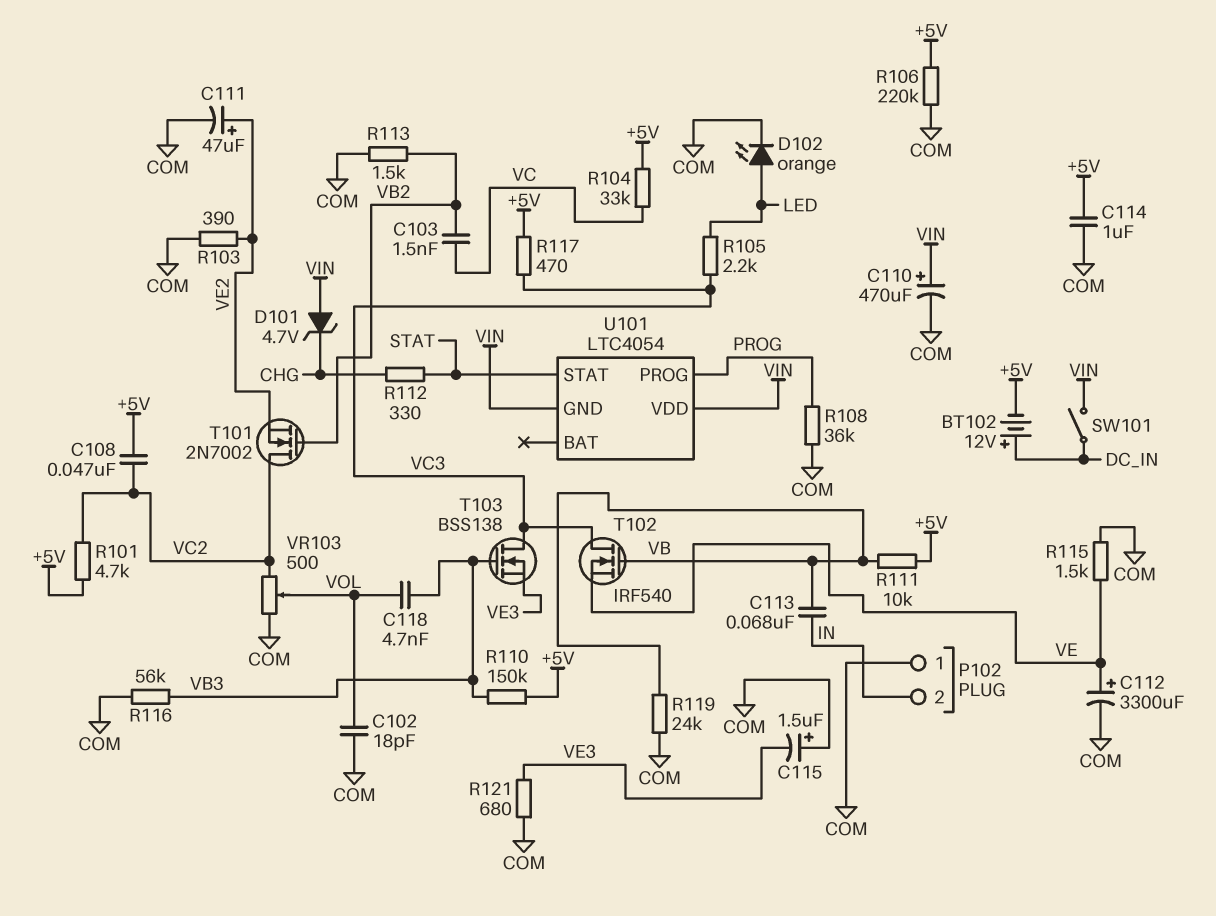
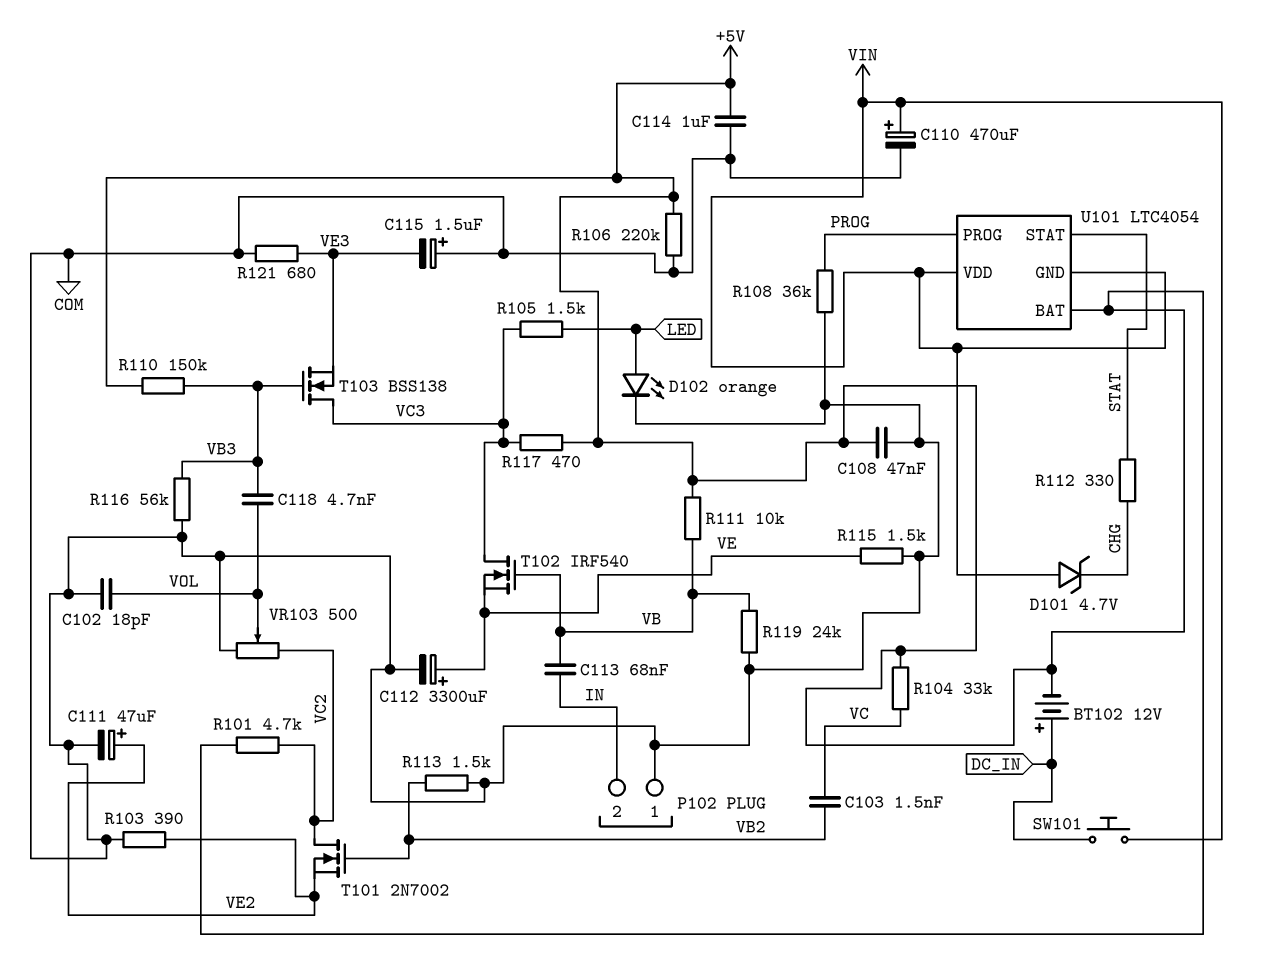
C108: 47nF (+5V, VC2) -> 47nF (+5V, COM)
R105: 2.2k (LED, VC3) -> 1.5k (LED, VC3)
SW101: switch (DC_IN, VIN) -> button (DC_IN, VIN)
U101 pin BAT: none -> +5V

